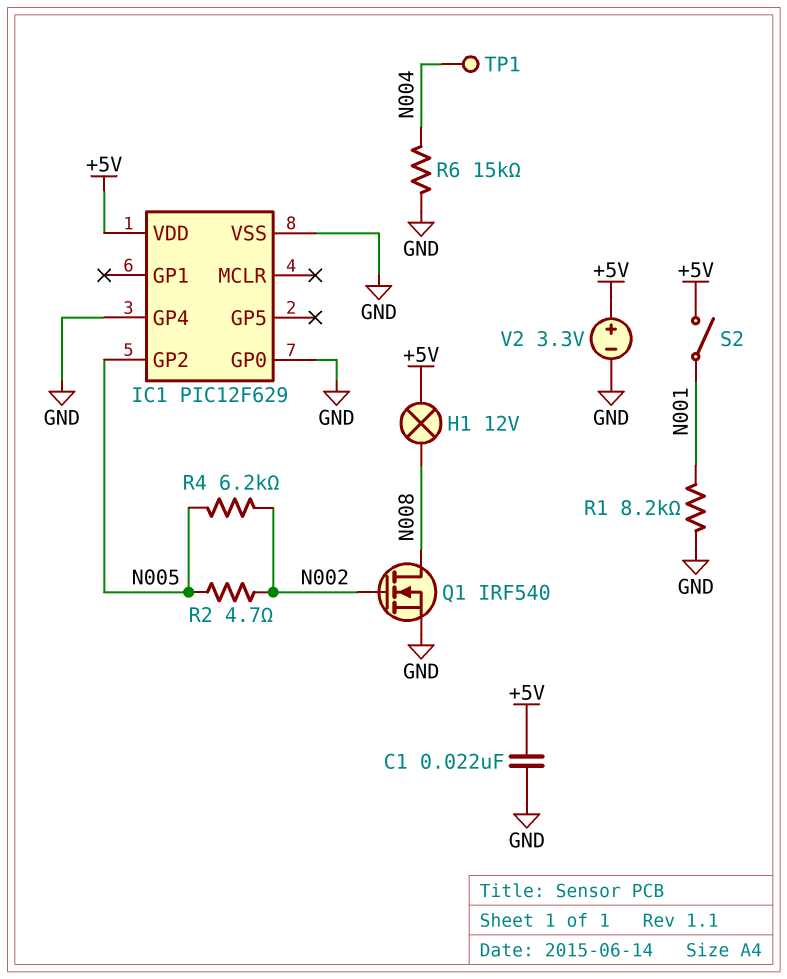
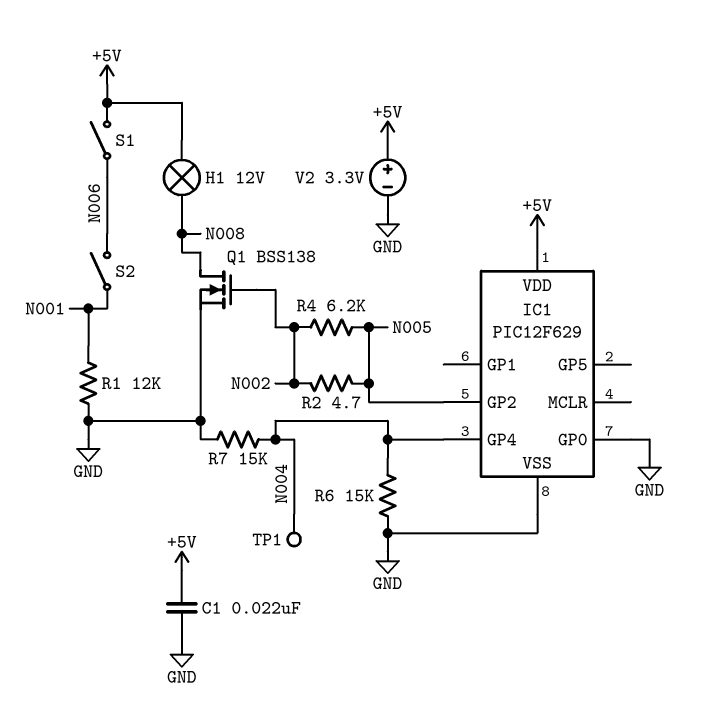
IC1 pin GP4: GND -> N004
Q1: NMOS IRF540 (G N002, D N008, S GND) -> NMOS BSS138 (G N002, D N008, S GND)
R1: 8.2k (GND, N001) -> 12k (GND, N001)
R7: none -> 15k (GND, N004)
S1: none -> switch (+5V, N006)
S2: switch (+5V, N001) -> switch (N001, N006)

